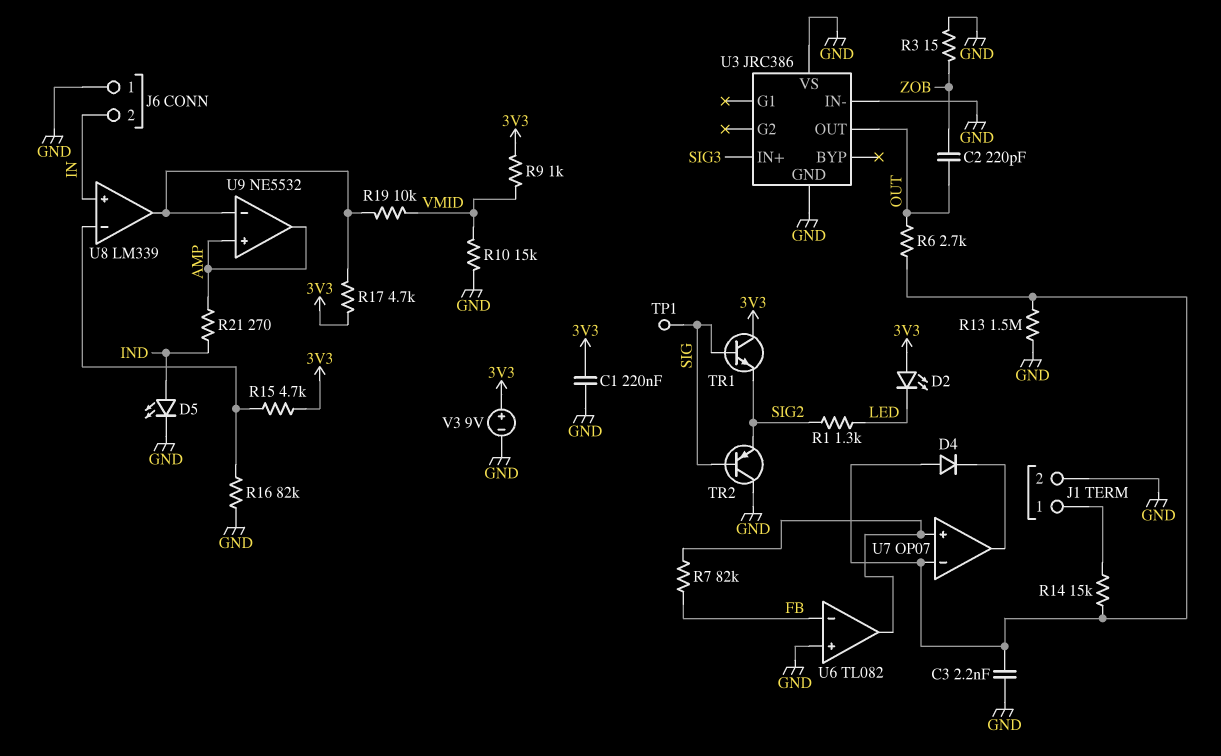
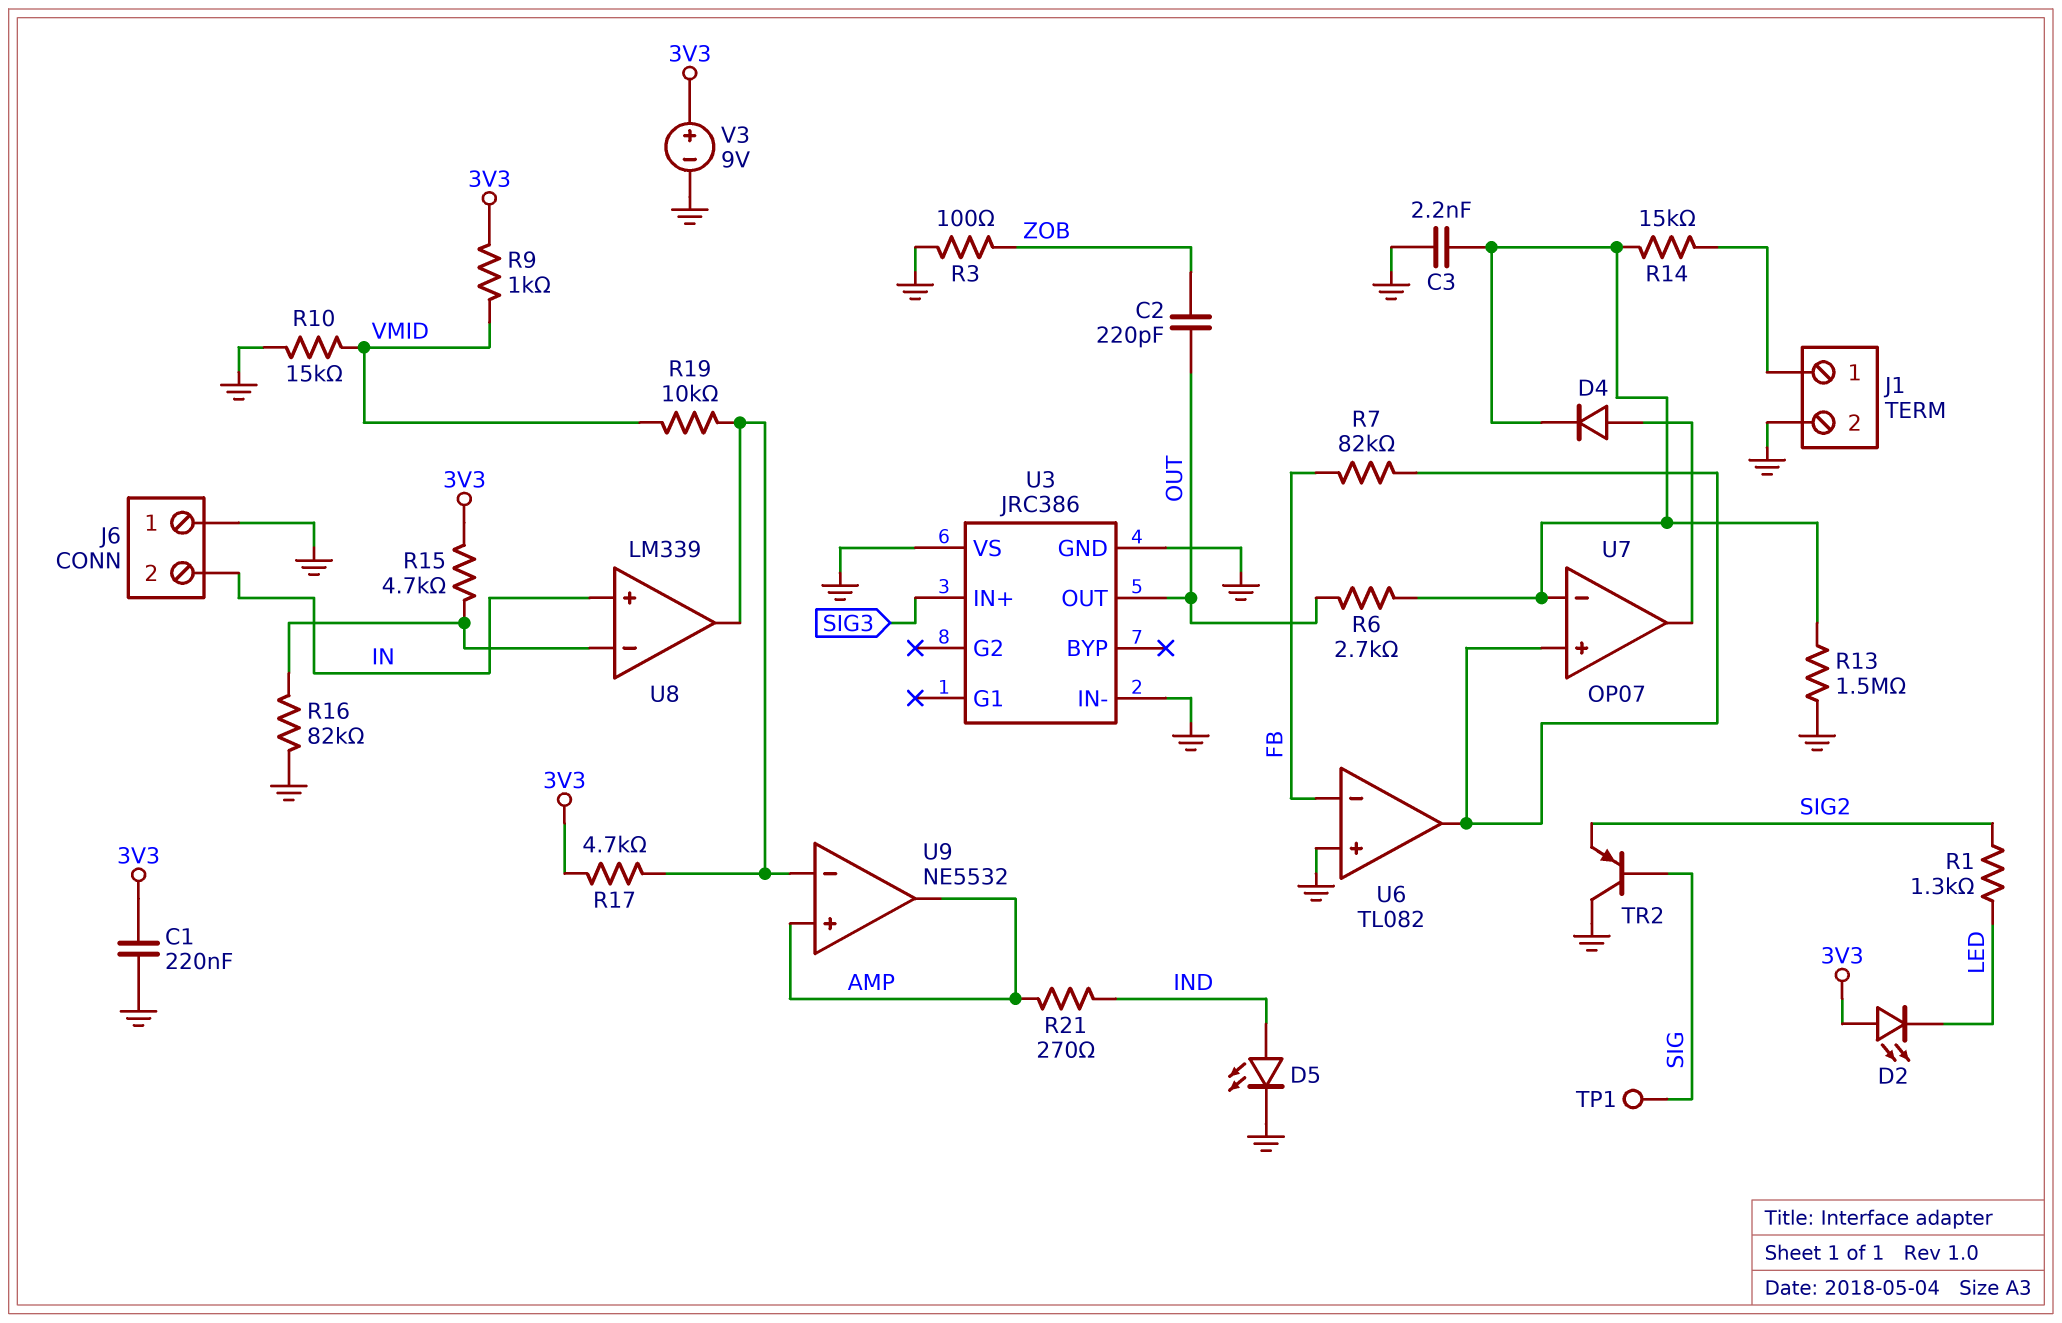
D4: diode (A U7/in-, K U7/out) -> diode (A U7/out, K U7/in-)
R3: 15 (GND, ZOB) -> 100 (GND, ZOB)
TR1: NPN (B SIG, C 3V3, E SIG2) -> none

